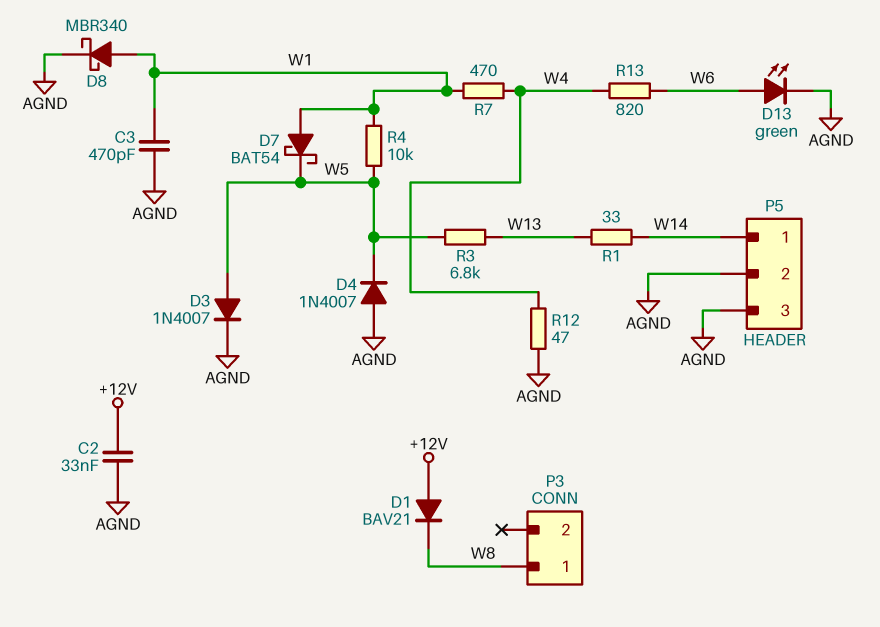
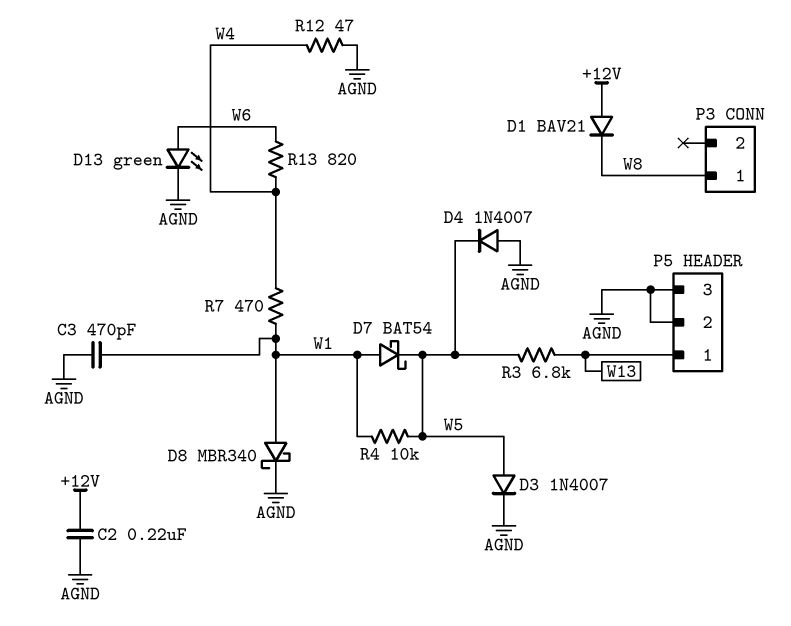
C2: 33nF (+12V, AGND) -> 220nF (+12V, AGND)
P5 pin 1: W14 -> W13
R1: 33 (W13, W14) -> none

